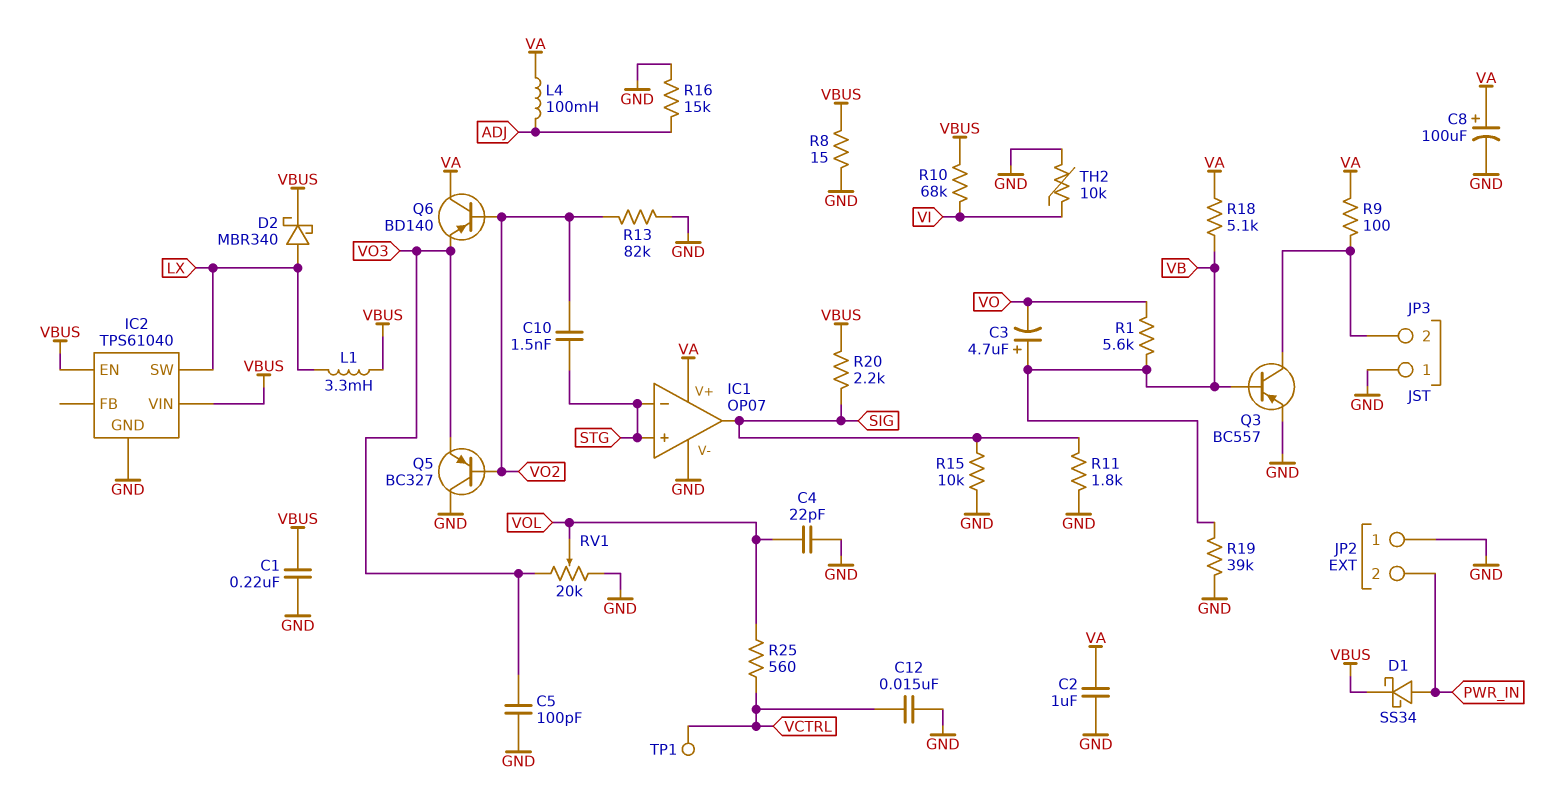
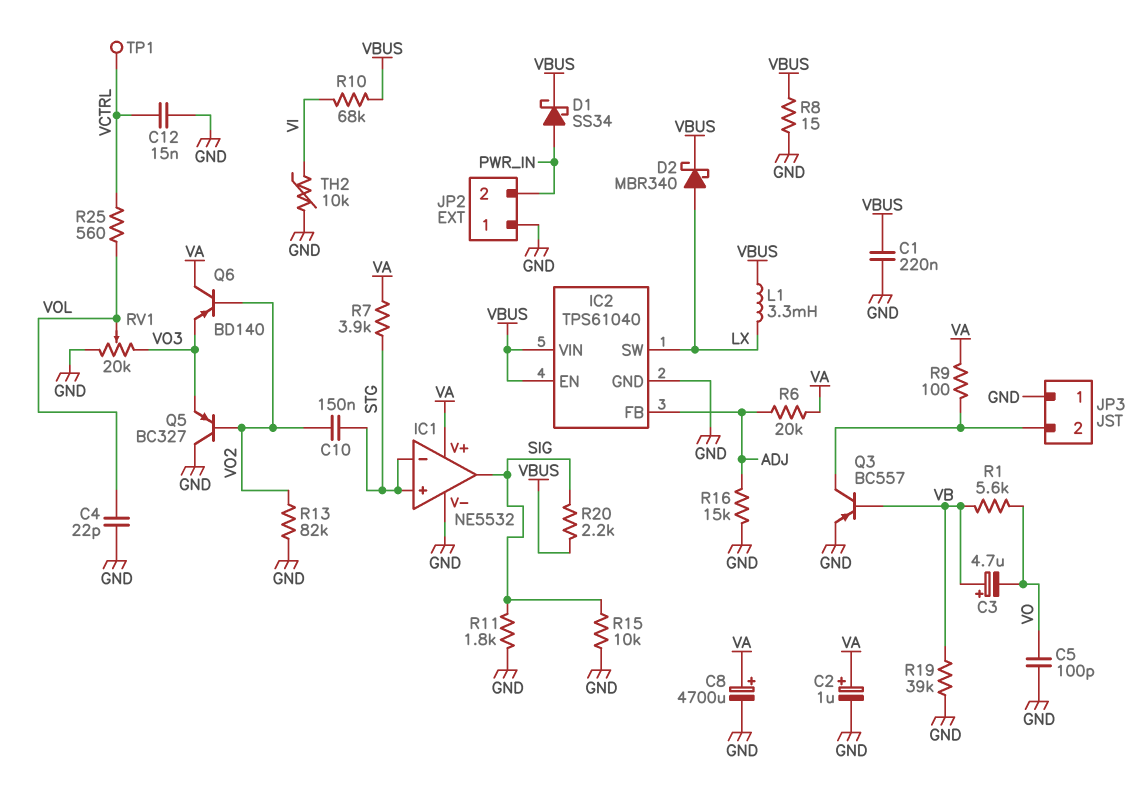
C2: 1uF (GND, VA) -> 1uF (plus VA, minus GND)
C5: 100pF (GND, VO3) -> 100pF (GND, VO)
C8: 100uF (plus VA, minus GND) -> 4700uF (plus VA, minus GND)
C10: 1.5nF (STG, VO2) -> 150nF (STG, VO2)
IC1: OP07 -> NE5532
IC2 pin FB: none -> ADJ
L4: 100mH (ADJ, VA) -> none
R6: none -> 20k (ADJ, VA)
R7: none -> 3.9k (STG, VA)
R18: 5.1k (VA, VB) -> none

